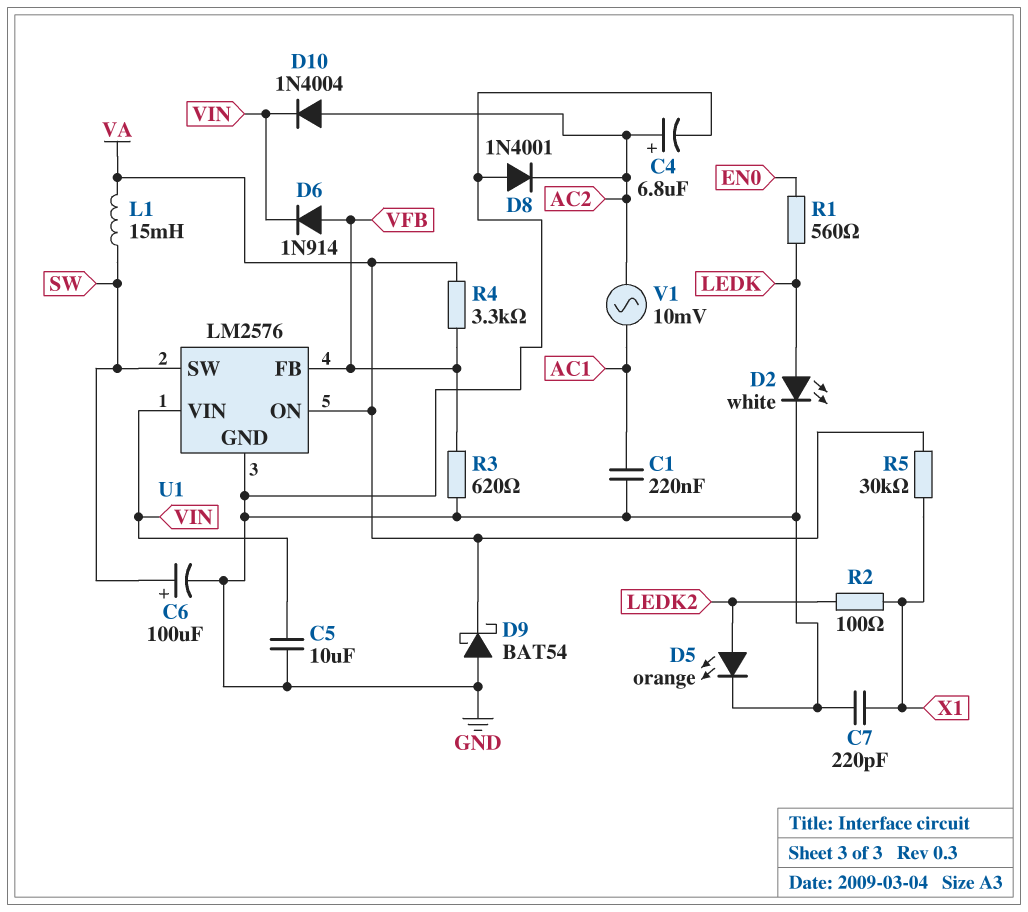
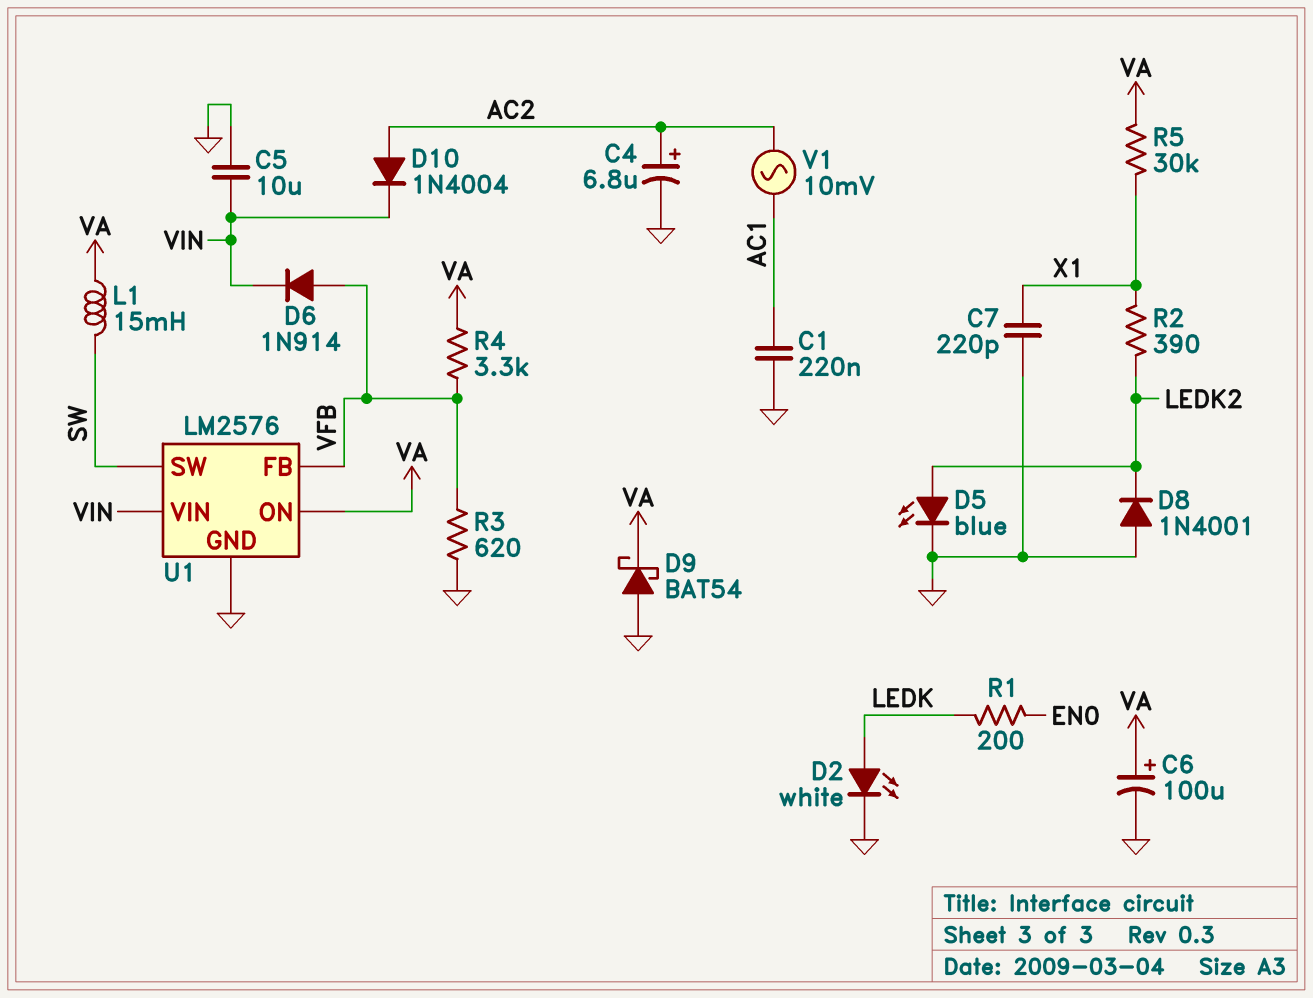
C6: 100uF (plus SW, minus GND) -> 100uF (plus VA, minus GND)
D5: LED orange (A LEDK2, K GND) -> LED blue (A LEDK2, K GND)
D8: diode 1N4001 (A GND, K AC2) -> diode 1N4001 (A GND, K LEDK2)
R1: 560 (EN0, LEDK) -> 200 (EN0, LEDK)
R2: 100 (LEDK2, X1) -> 390 (LEDK2, X1)

